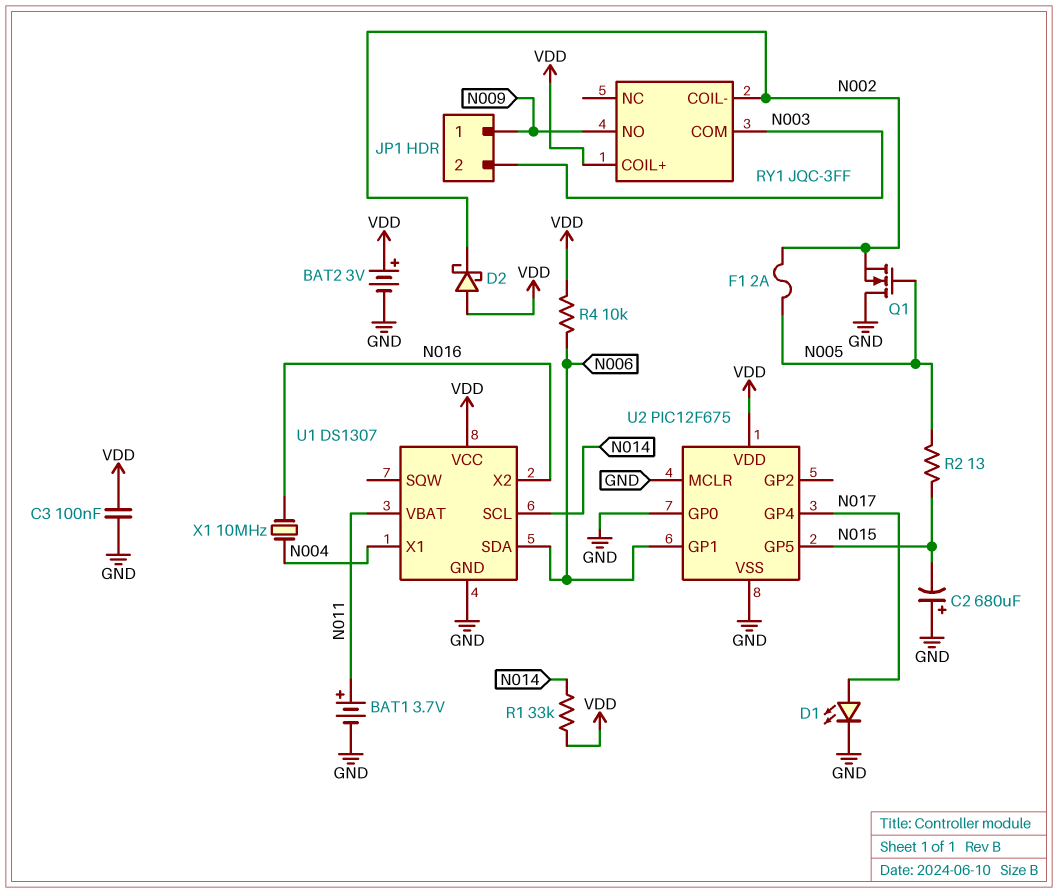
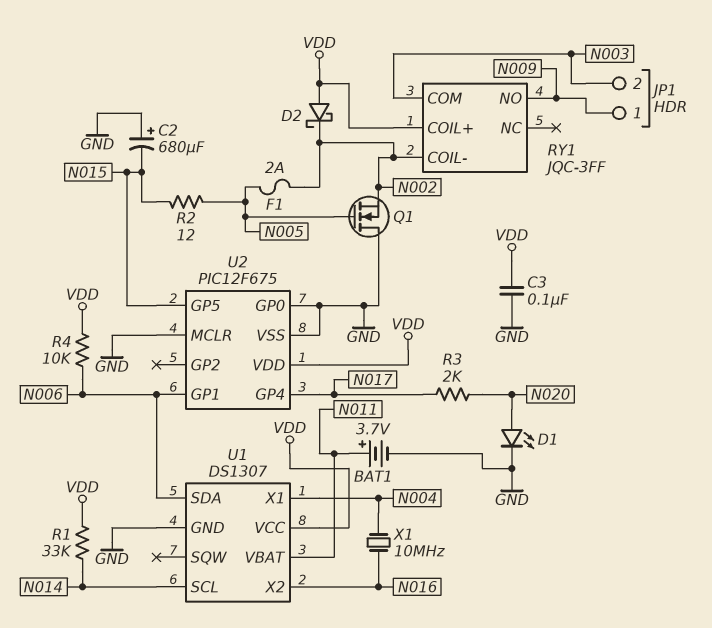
BAT2: 3V (plus VDD, minus GND) -> none
D1: LED (A N017, K GND) -> LED (A N020, K GND)
R2: 13 (N005, N015) -> 12 (N005, N015)
R3: none -> 2k (N017, N020)

